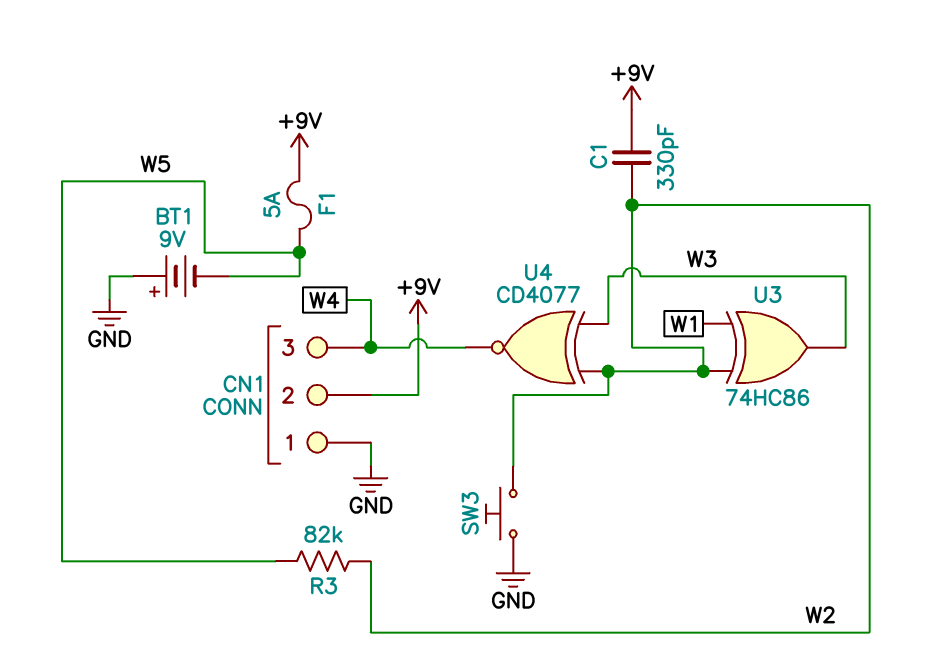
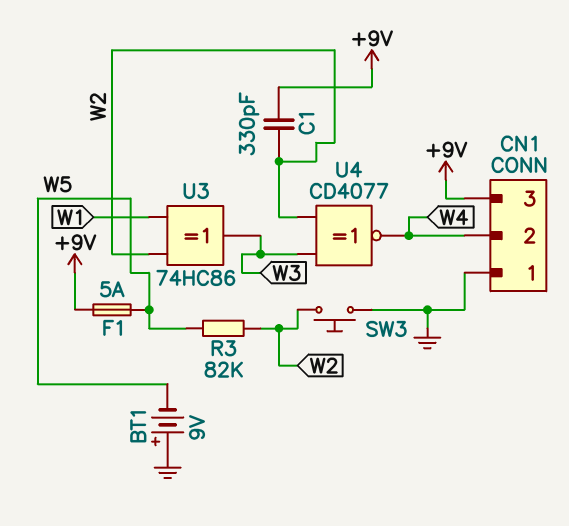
CN1 pin 2: +9V -> W4
CN1 pin 3: W4 -> +9V

